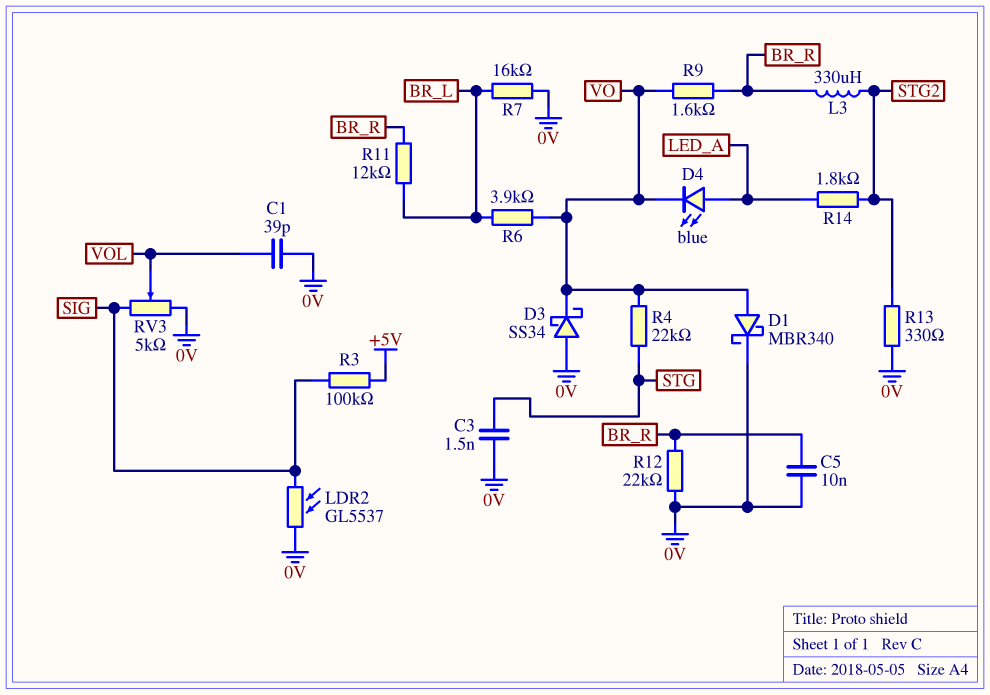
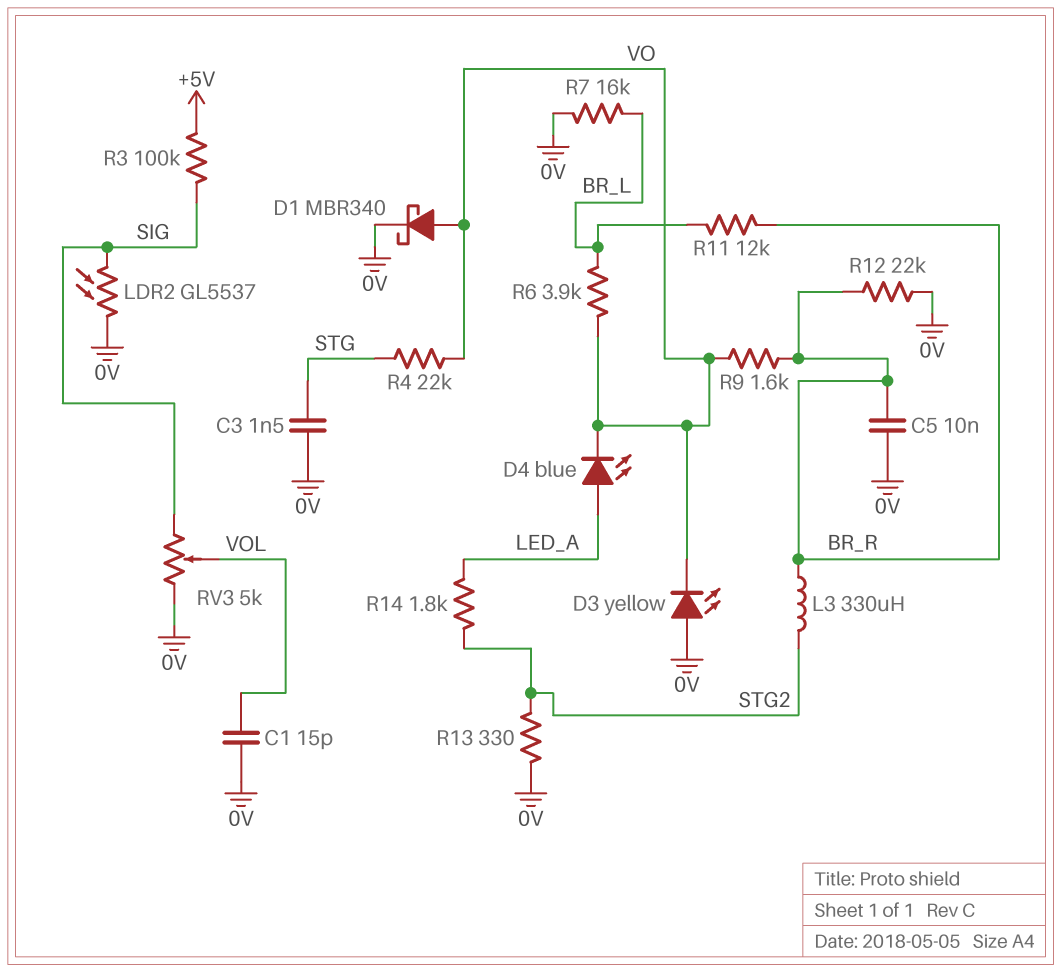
C1: 39pF (0V, VOL) -> 15pF (0V, VOL)
D3: schottky SS34 (A 0V, K VO) -> LED yellow (A 0V, K VO)

